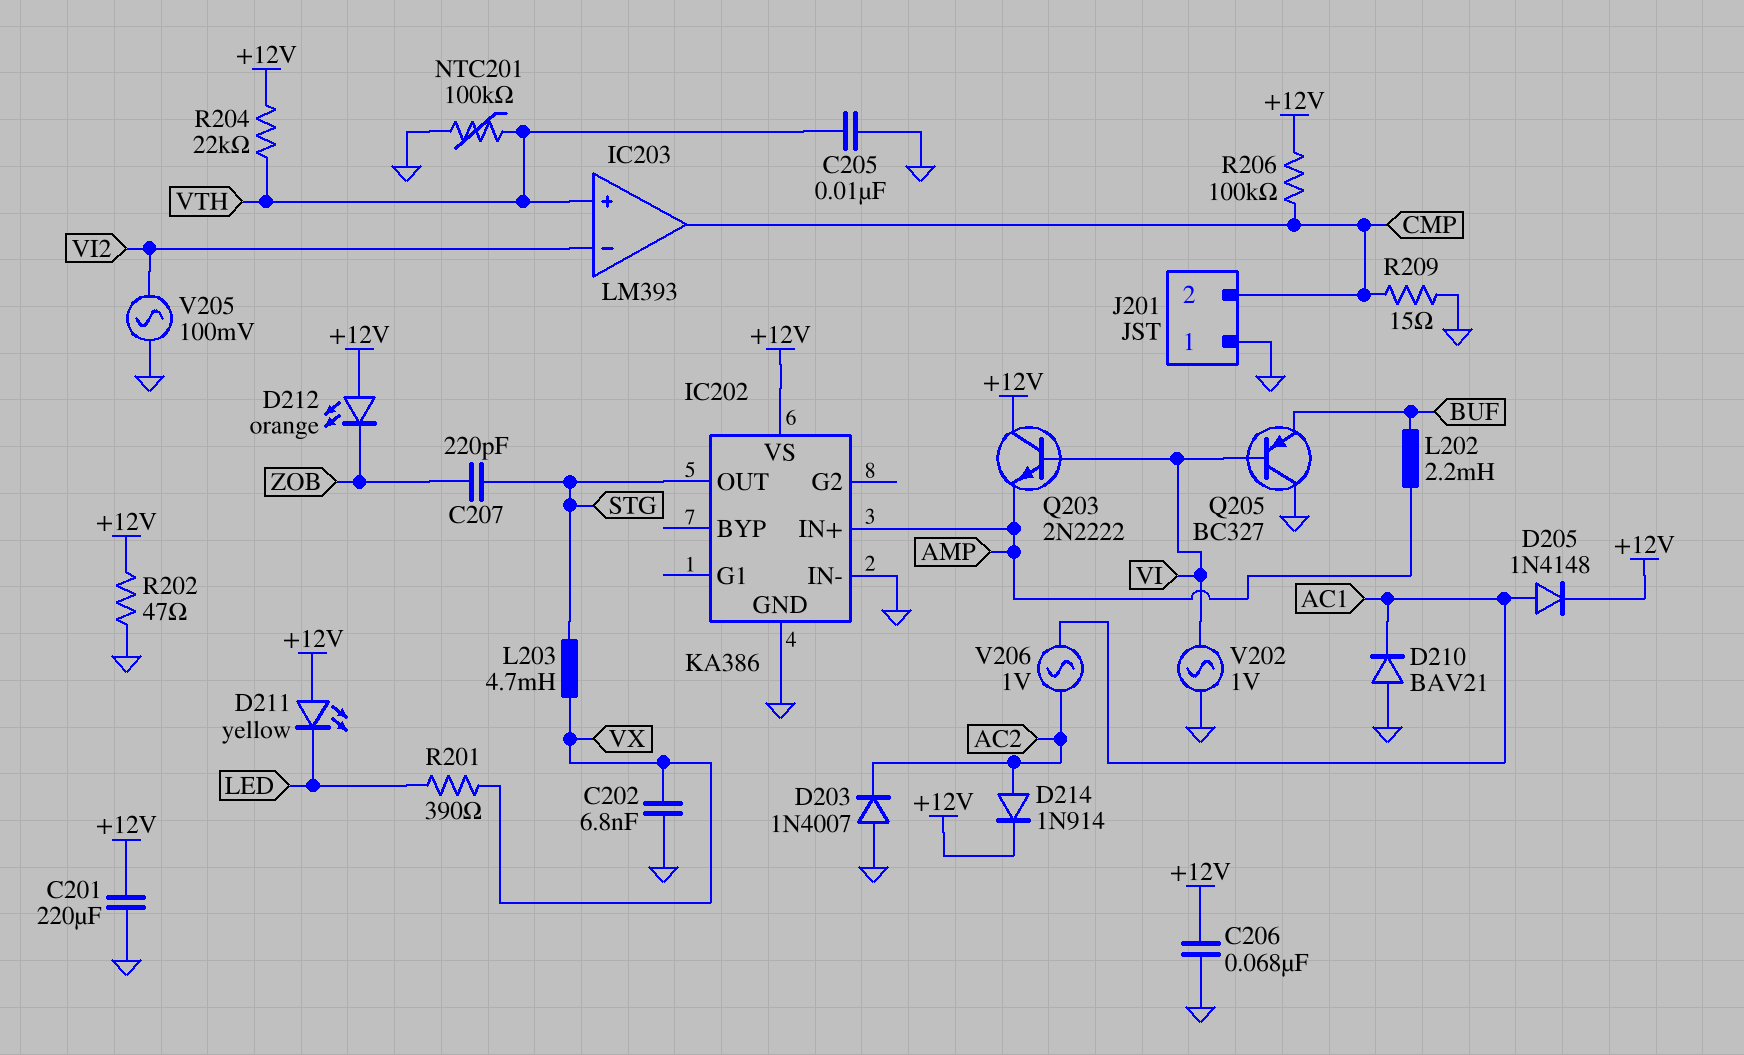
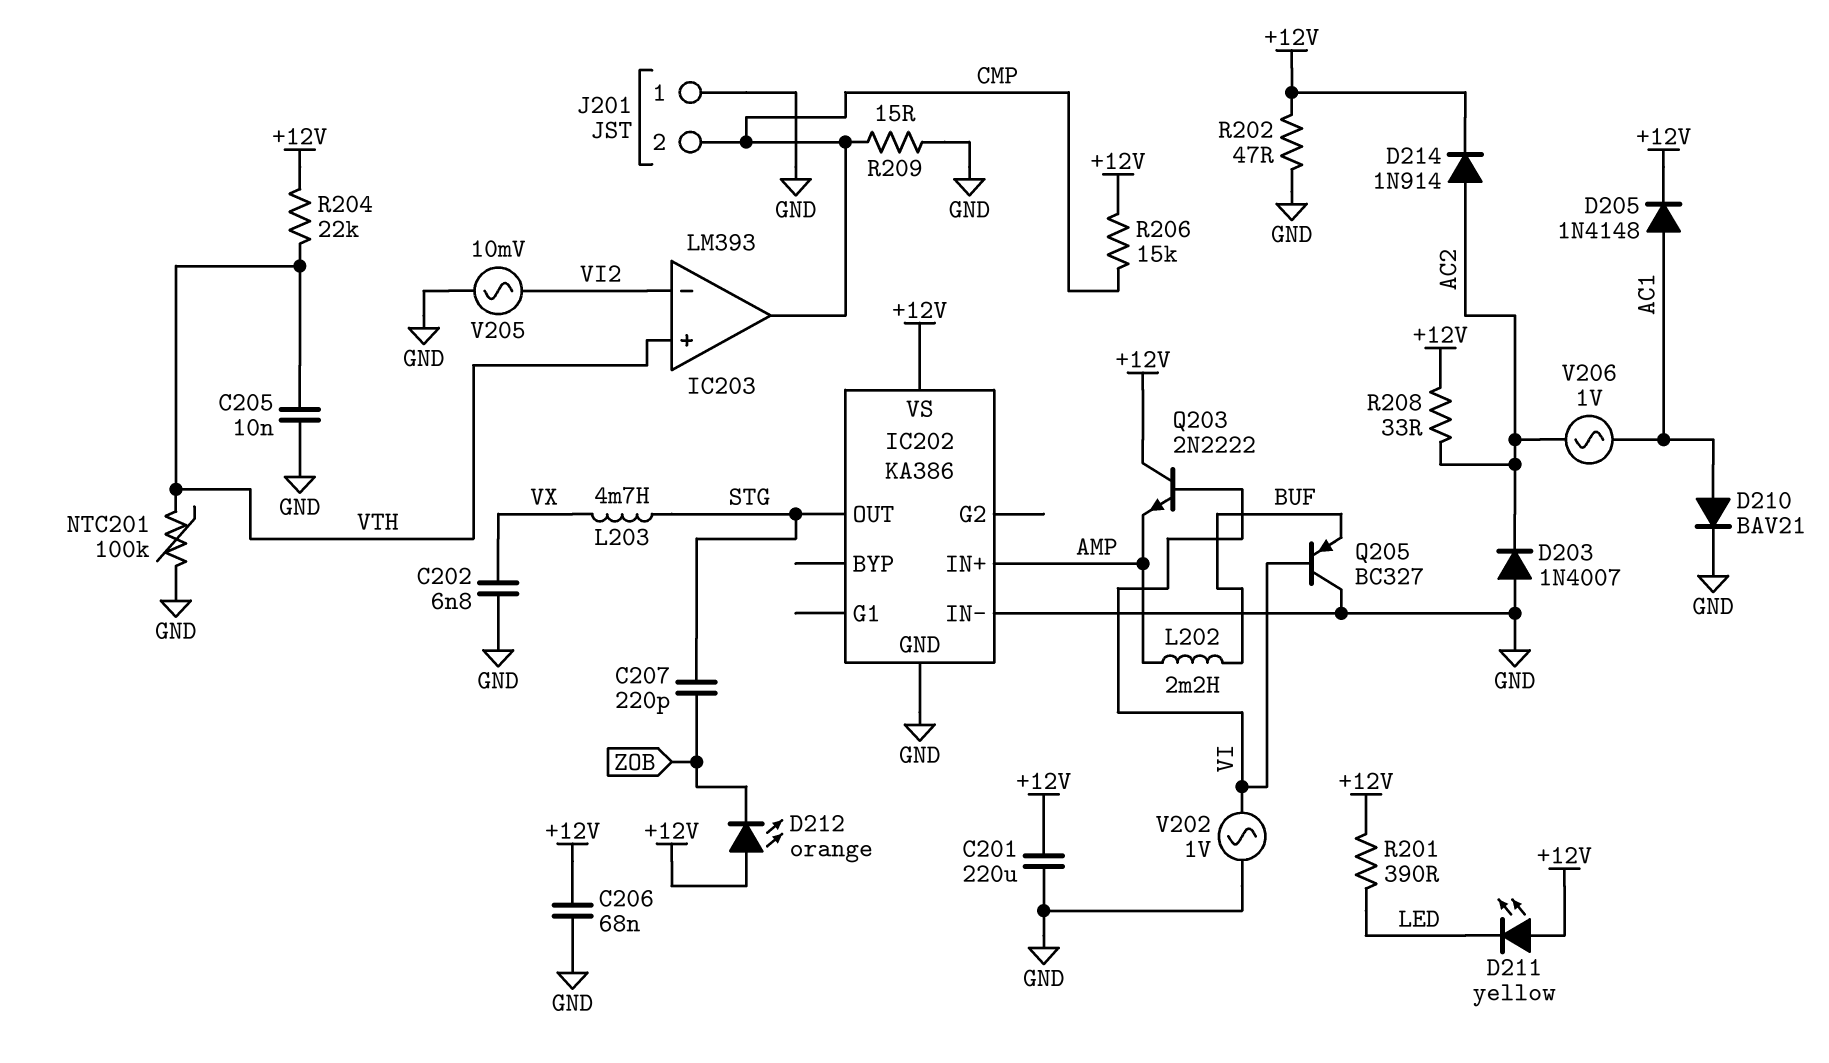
D210: diode BAV21 (A GND, K AC1) -> diode BAV21 (A AC1, K GND)
R201: 390 (LED, VX) -> 390 (+12V, LED)
R206: 100k (+12V, CMP) -> 15k (+12V, CMP)
R208: none -> 33 (+12V, AC2)
V205: AC 100mV (GND, VI2) -> AC 10mV (GND, VI2)

